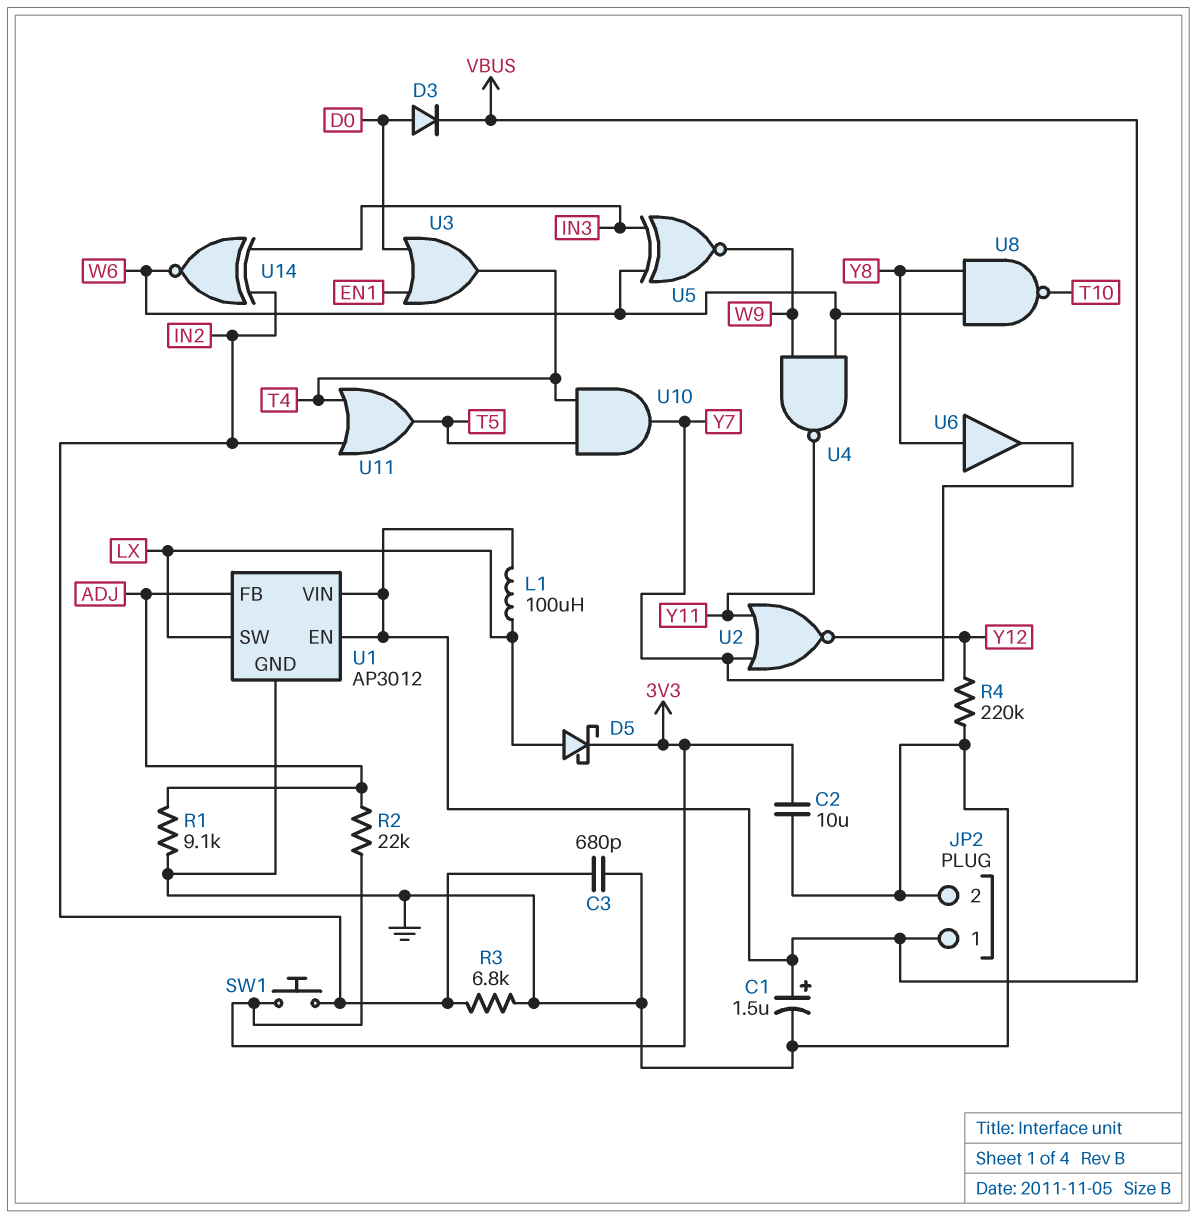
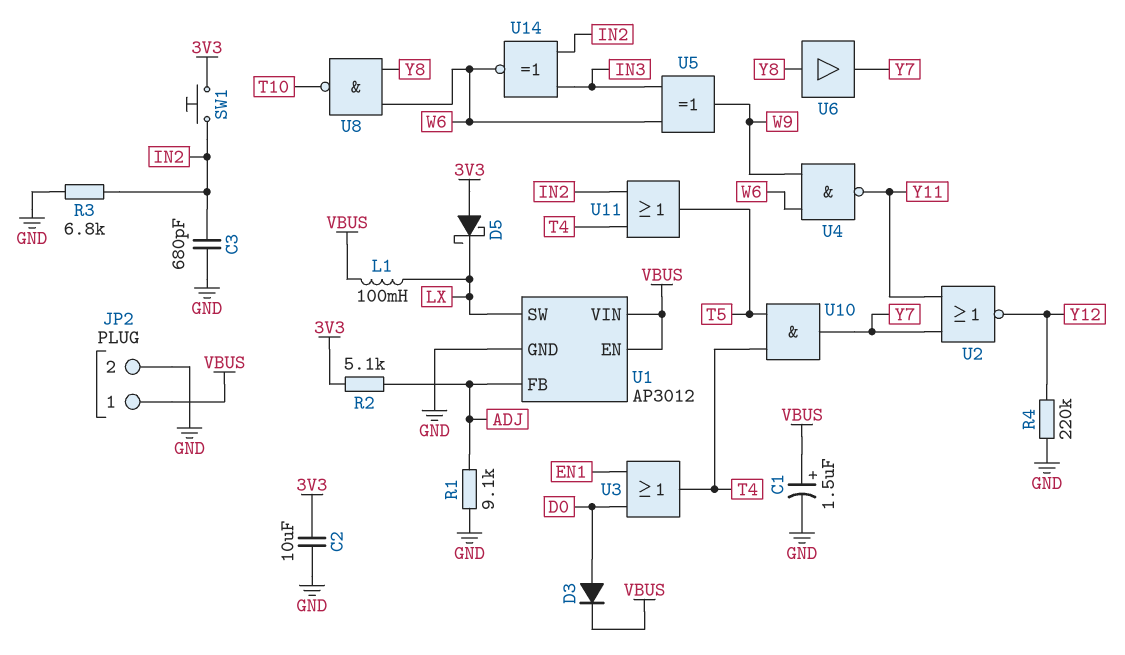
D5: schottky (A LX, K 3V3) -> schottky (A 3V3, K LX)
L1: 100uH (LX, VBUS) -> 100mH (LX, VBUS)
R2: 22k (3V3, ADJ) -> 5.1k (3V3, ADJ)
U5: XNOR (in IN3, in W6, out W9) -> XOR (in IN3, in W6, out W9)

